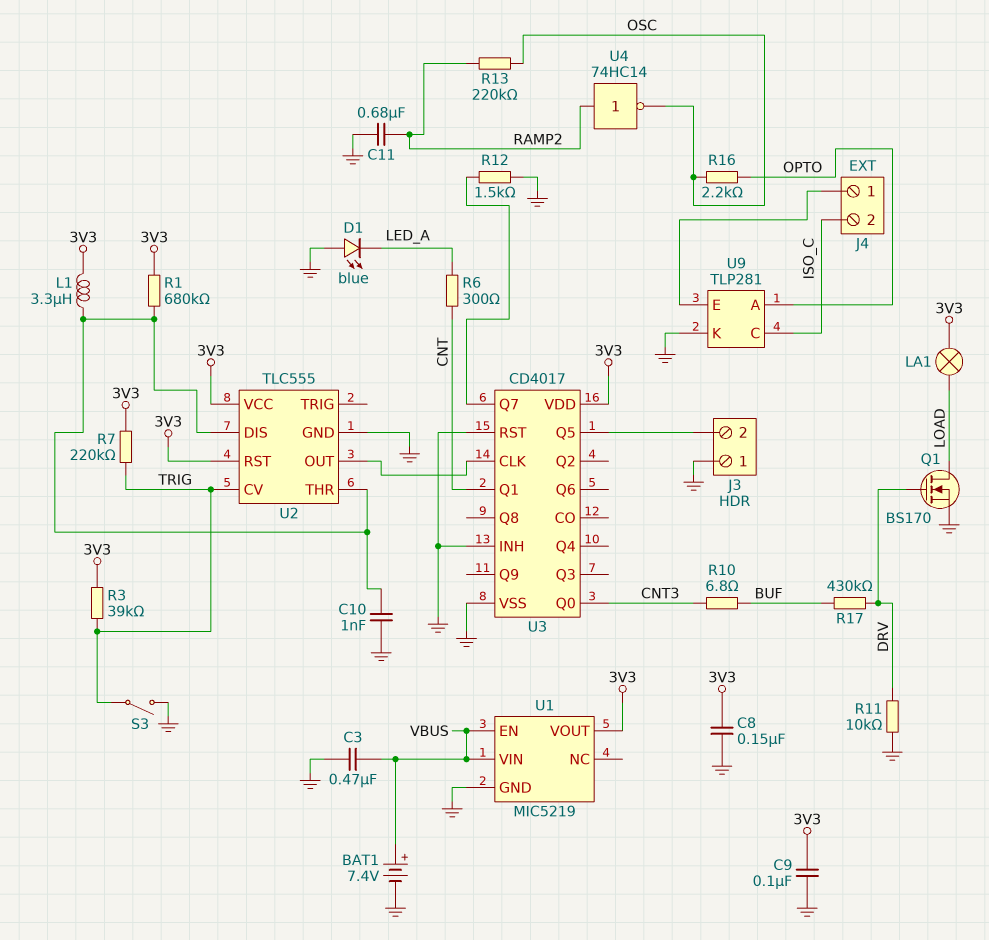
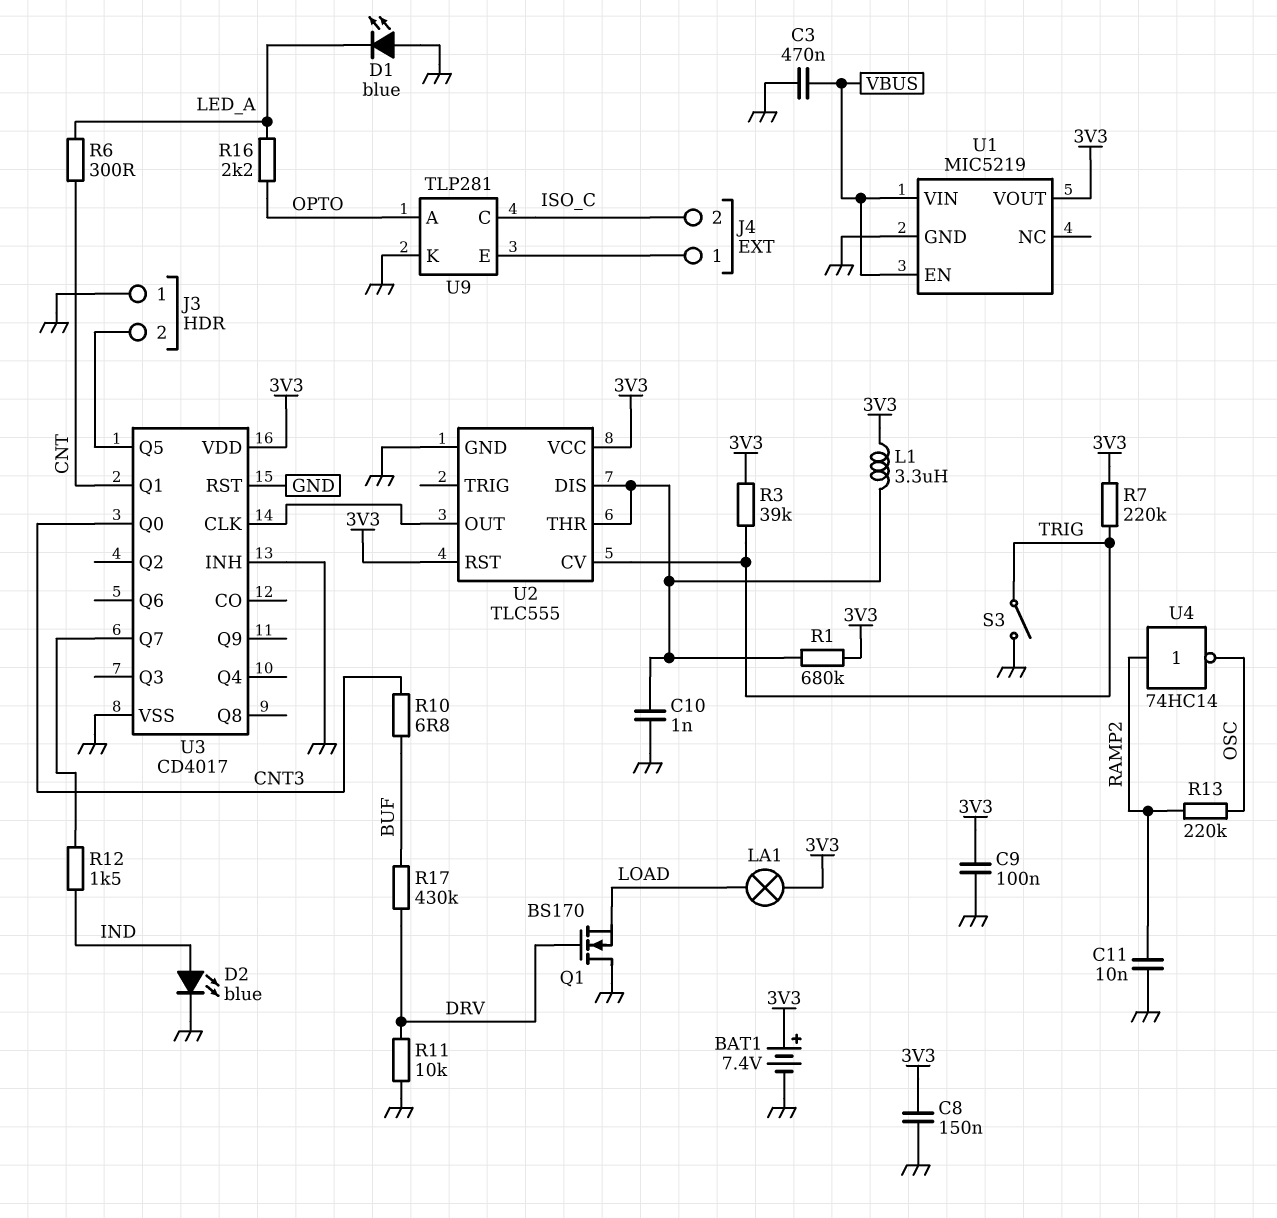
BAT1: 7.4V (plus VBUS, minus GND) -> 7.4V (plus 3V3, minus GND)
C11: 680nF (GND, RAMP2) -> 10nF (GND, RAMP2)
D2: none -> LED blue (A IND, K GND)
Q1: NMOS BS170 (G DRV, D LOAD, S GND) -> NMOS BS170 (G DRV, D GND, S LOAD)
R12: 1.5k (GND, U3/Q7) -> 1.5k (IND, U3/Q7)
R16: 2.2k (OPTO, OSC) -> 2.2k (LED_A, OPTO)

